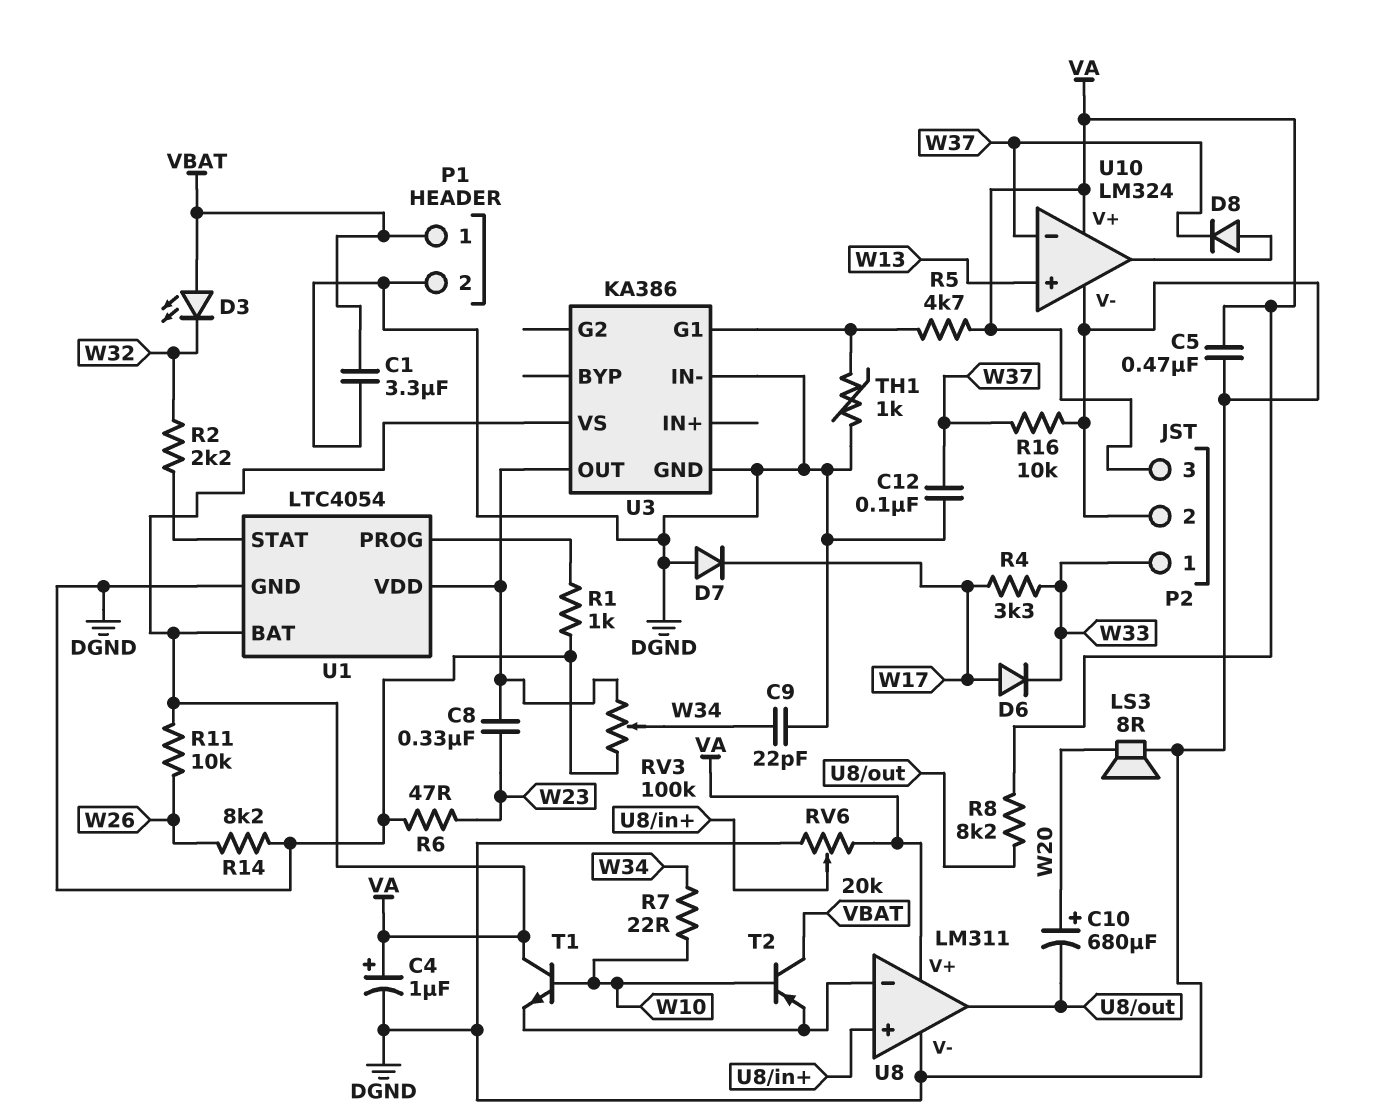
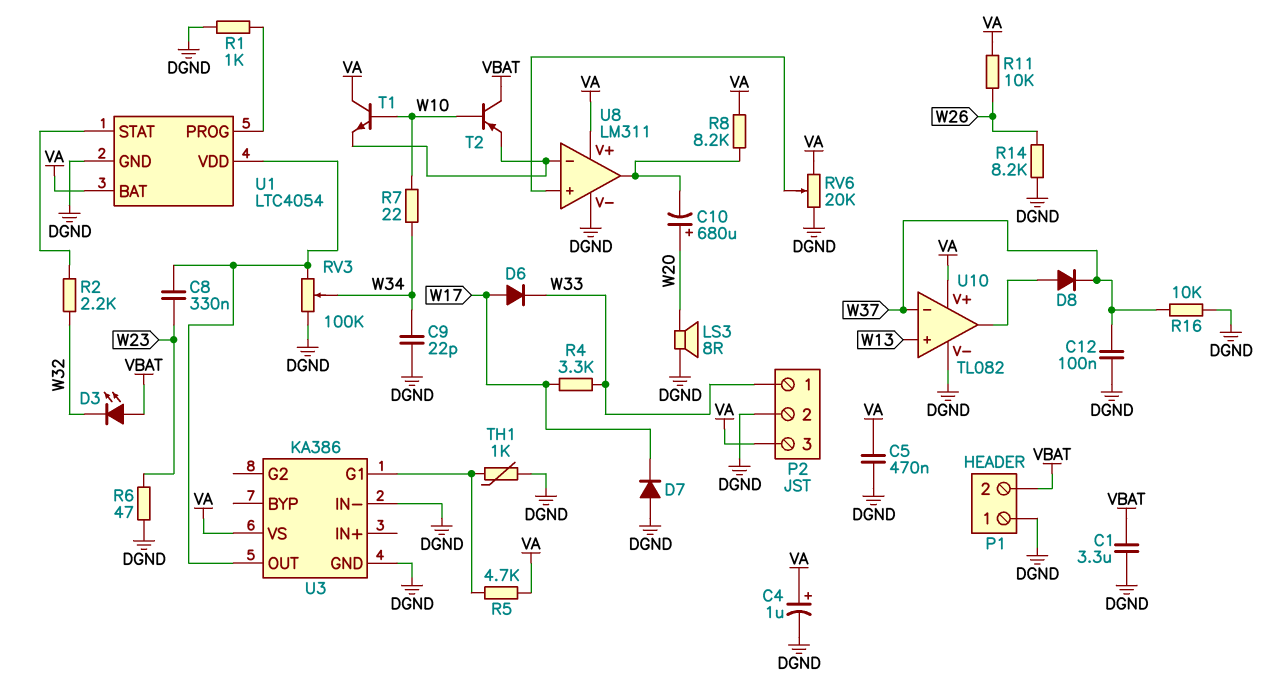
P1 pin 1: VBAT -> DGND
P1 pin 2: DGND -> VBAT
U10: LM324 -> TL082

